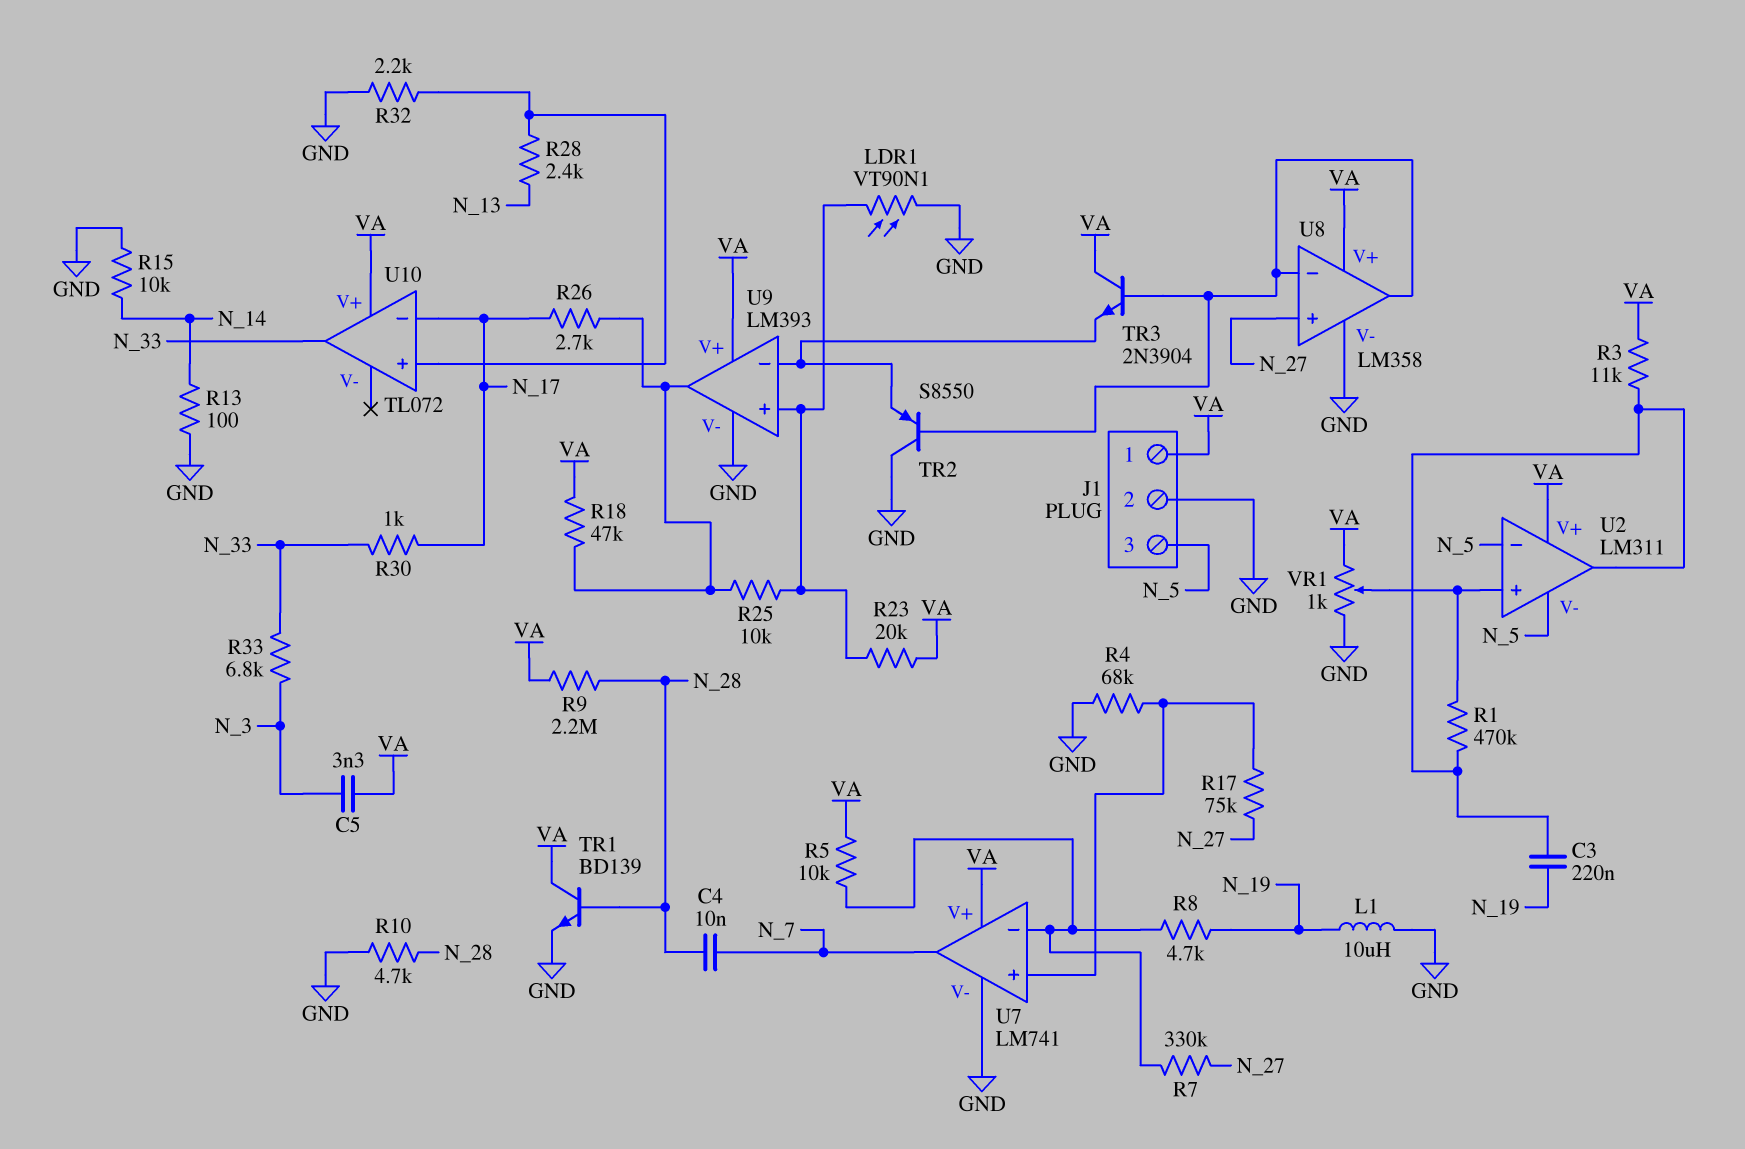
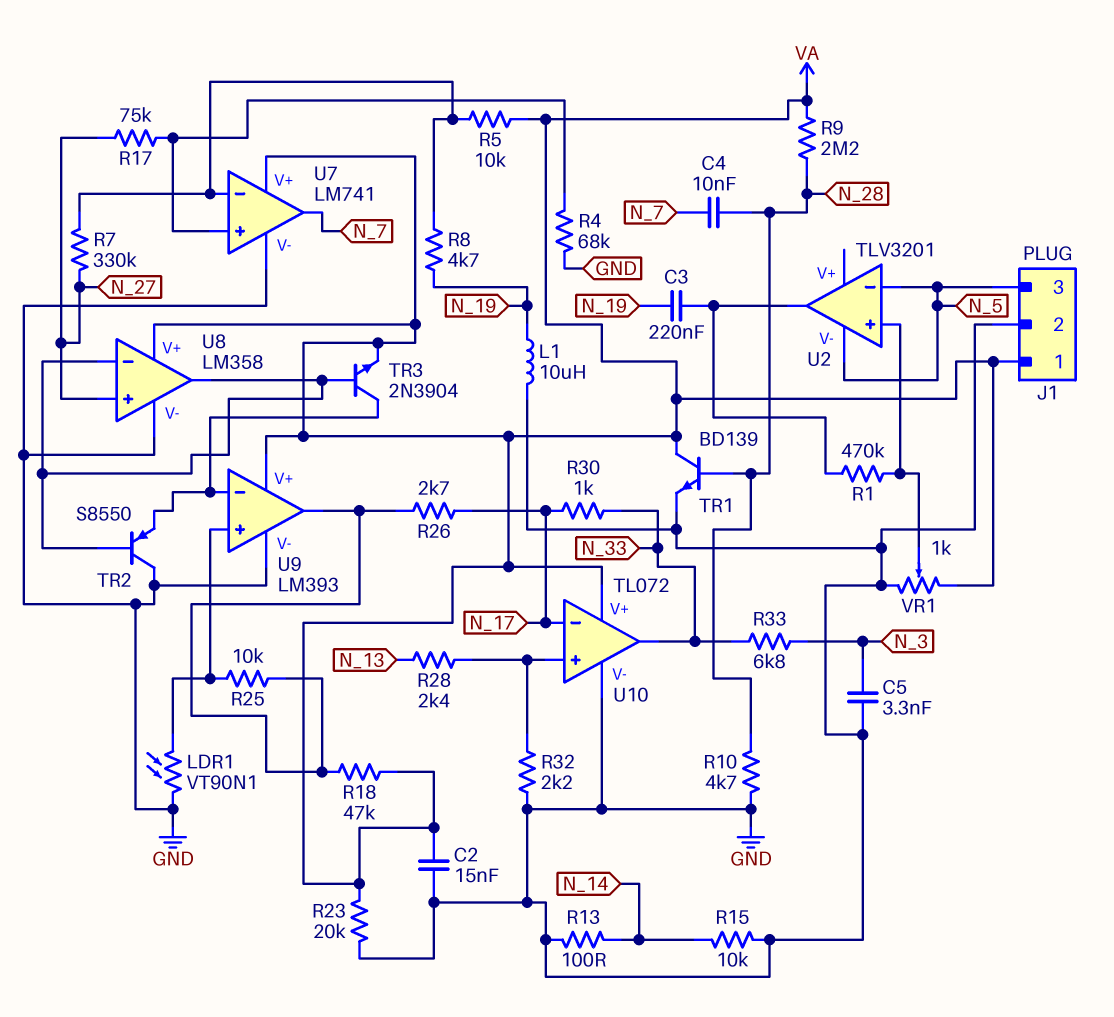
C2: none -> 15nF (GND, VA)
C5: 3.3nF (N_3, VA) -> 3.3nF (GND, N_3)
R3: 11k (U2/out, VA) -> none
R23: 20k (U9/in+, VA) -> 20k (GND, VA)
TR3: NPN 2N3904 (B U8/in-, C VA, E U9/in-) -> NPN 2N3904 (B U8/in-, C U9/in-, E VA)
U2: LM311 -> TLV3201
U2 pin V+: VA -> none
U10 pin V-: none -> GND

